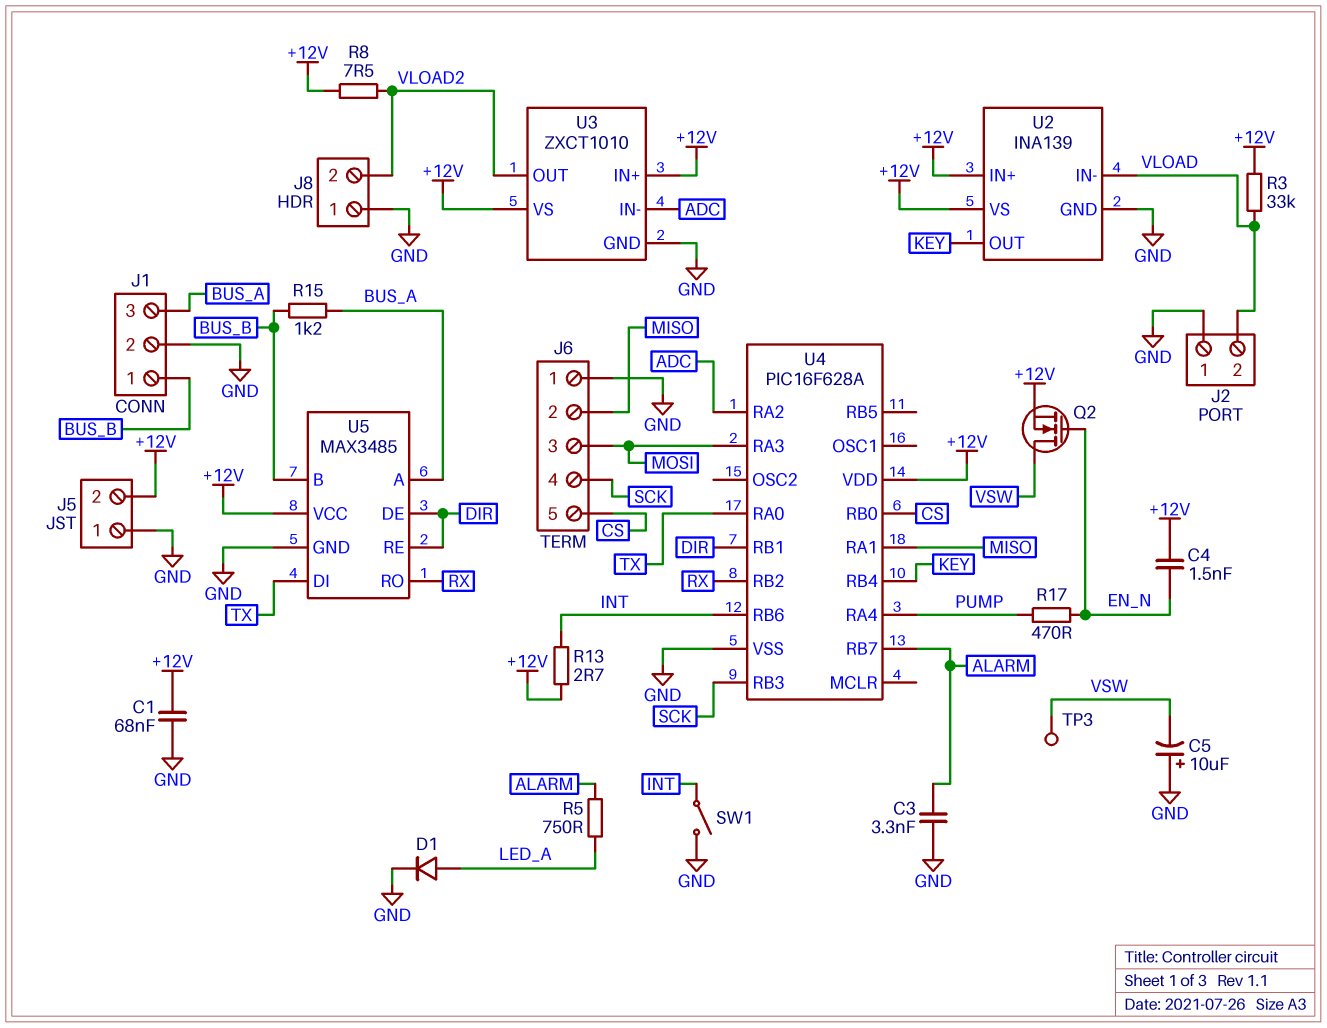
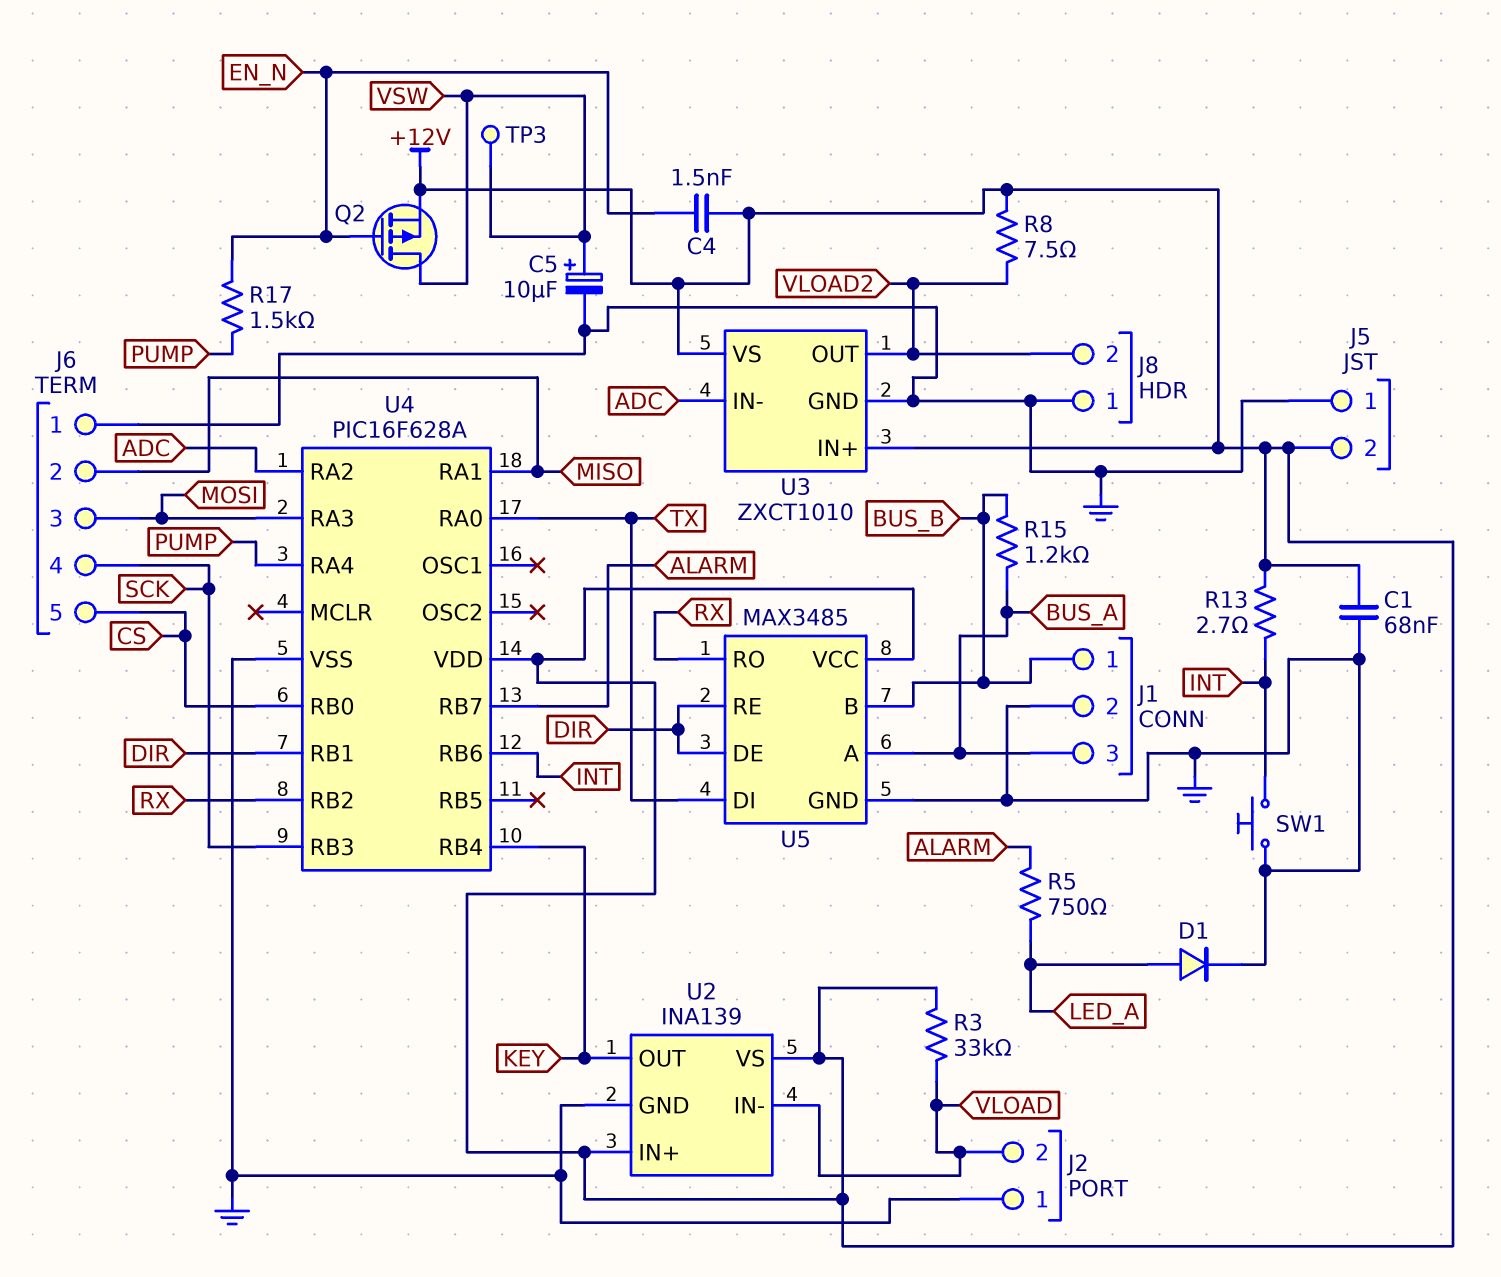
C3: 3.3nF (ALARM, GND) -> none
C5: 10uF (plus GND, minus VSW) -> 10uF (plus VSW, minus GND)
Q2: NMOS (G EN_N, D VSW, S +12V) -> PMOS (G EN_N, D VSW, S +12V)
R17: 470 (EN_N, PUMP) -> 1.5k (EN_N, PUMP)
SW1: switch (GND, INT) -> button (GND, INT)

